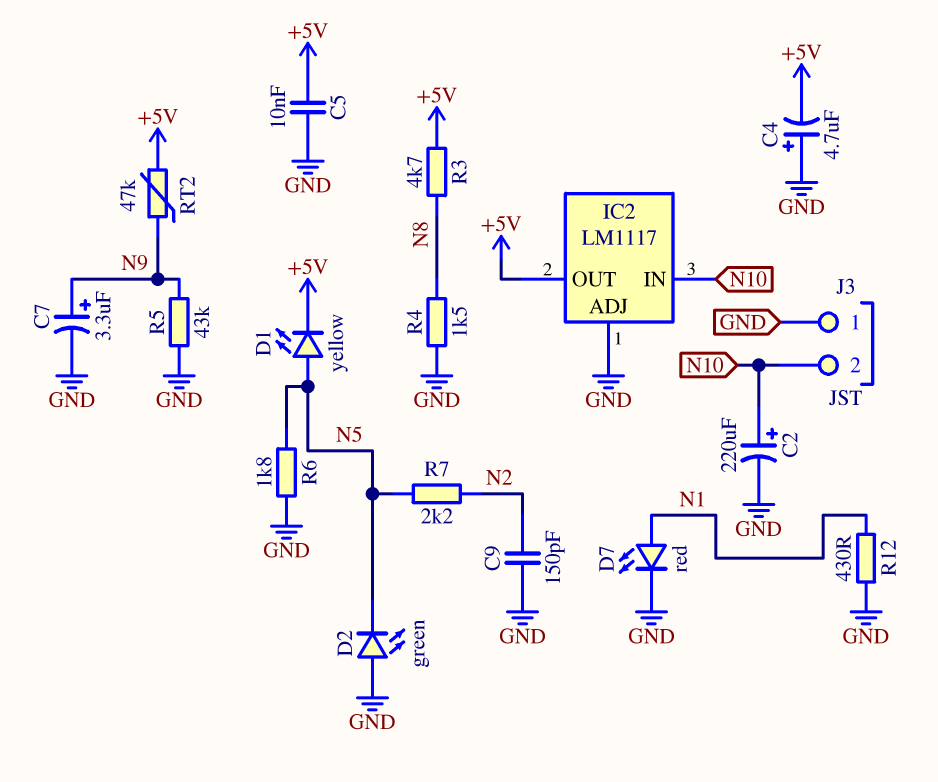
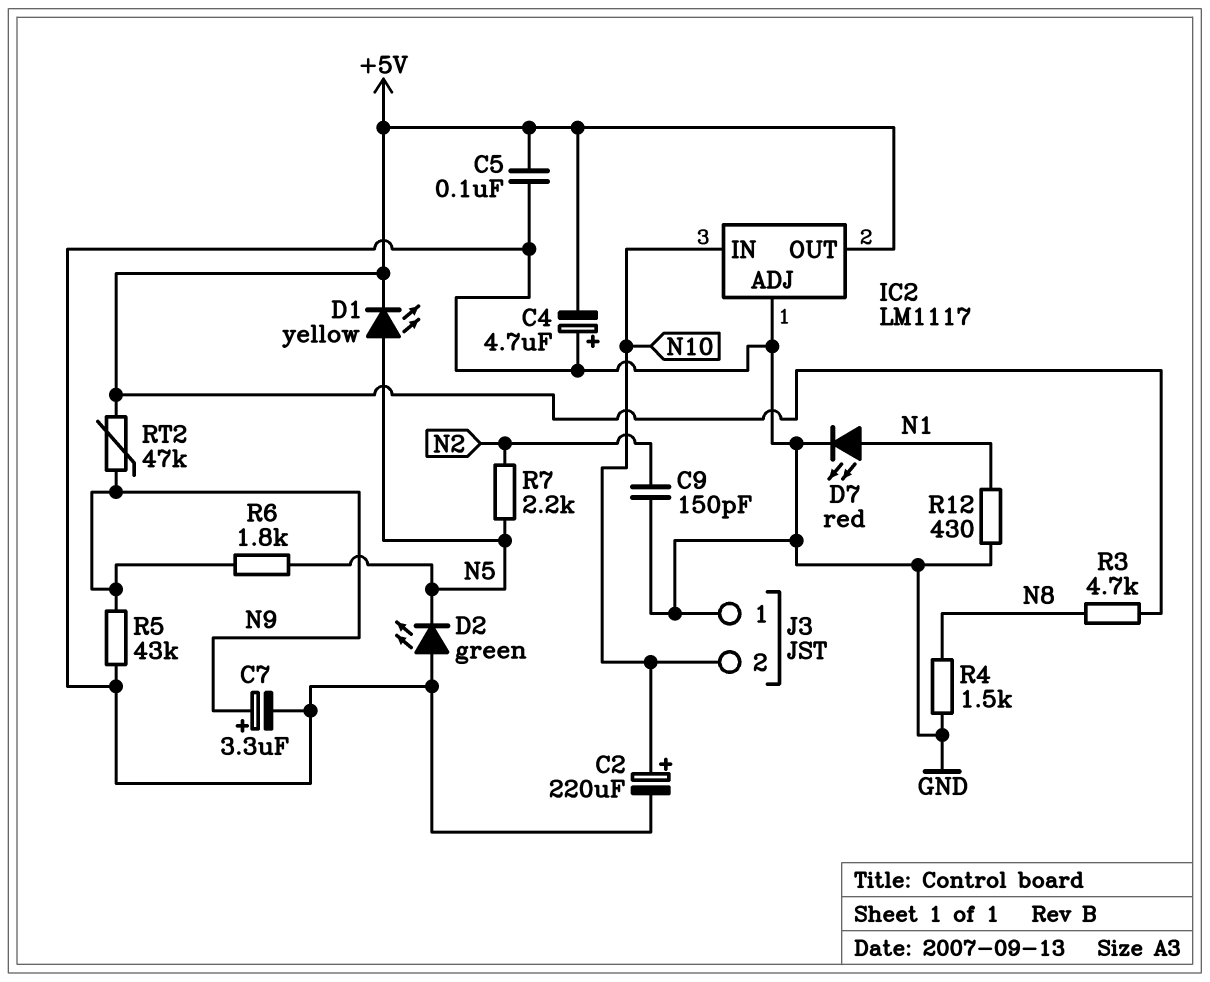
C5: 10nF (+5V, GND) -> 100nF (+5V, GND)
R6: 1.8k (GND, N5) -> 1.8k (N5, N9)

